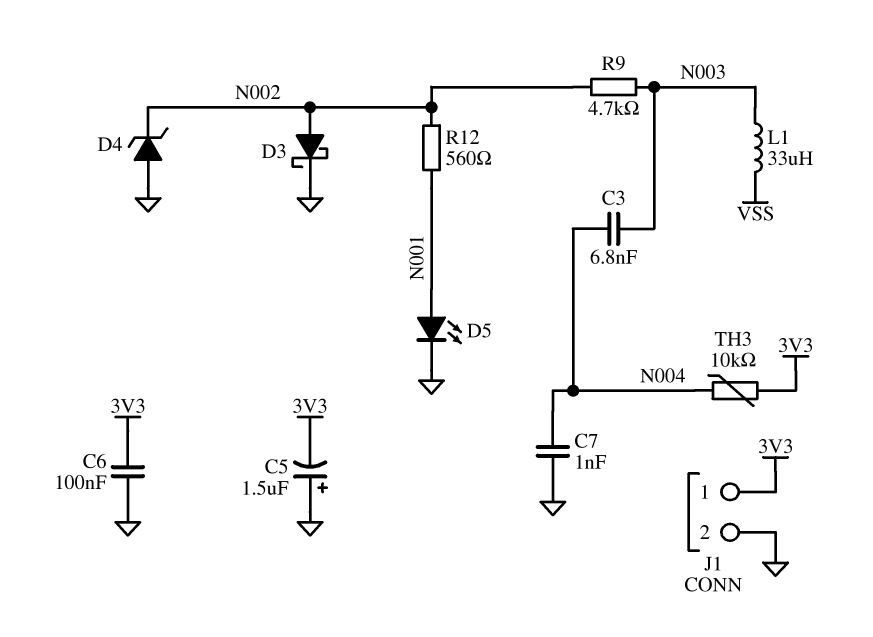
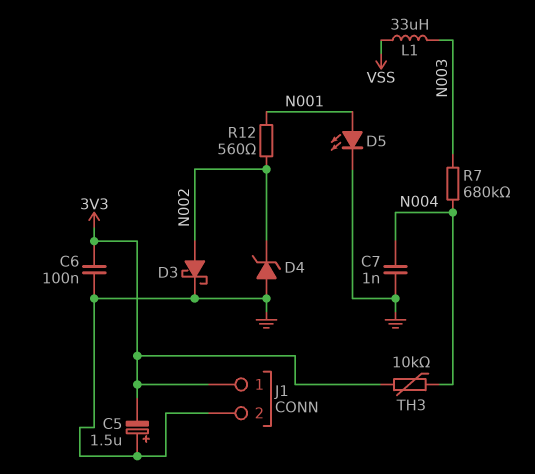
C3: 6.8nF (N003, N004) -> none
R7: none -> 680k (N003, N004)
R9: 4.7k (N002, N003) -> none

